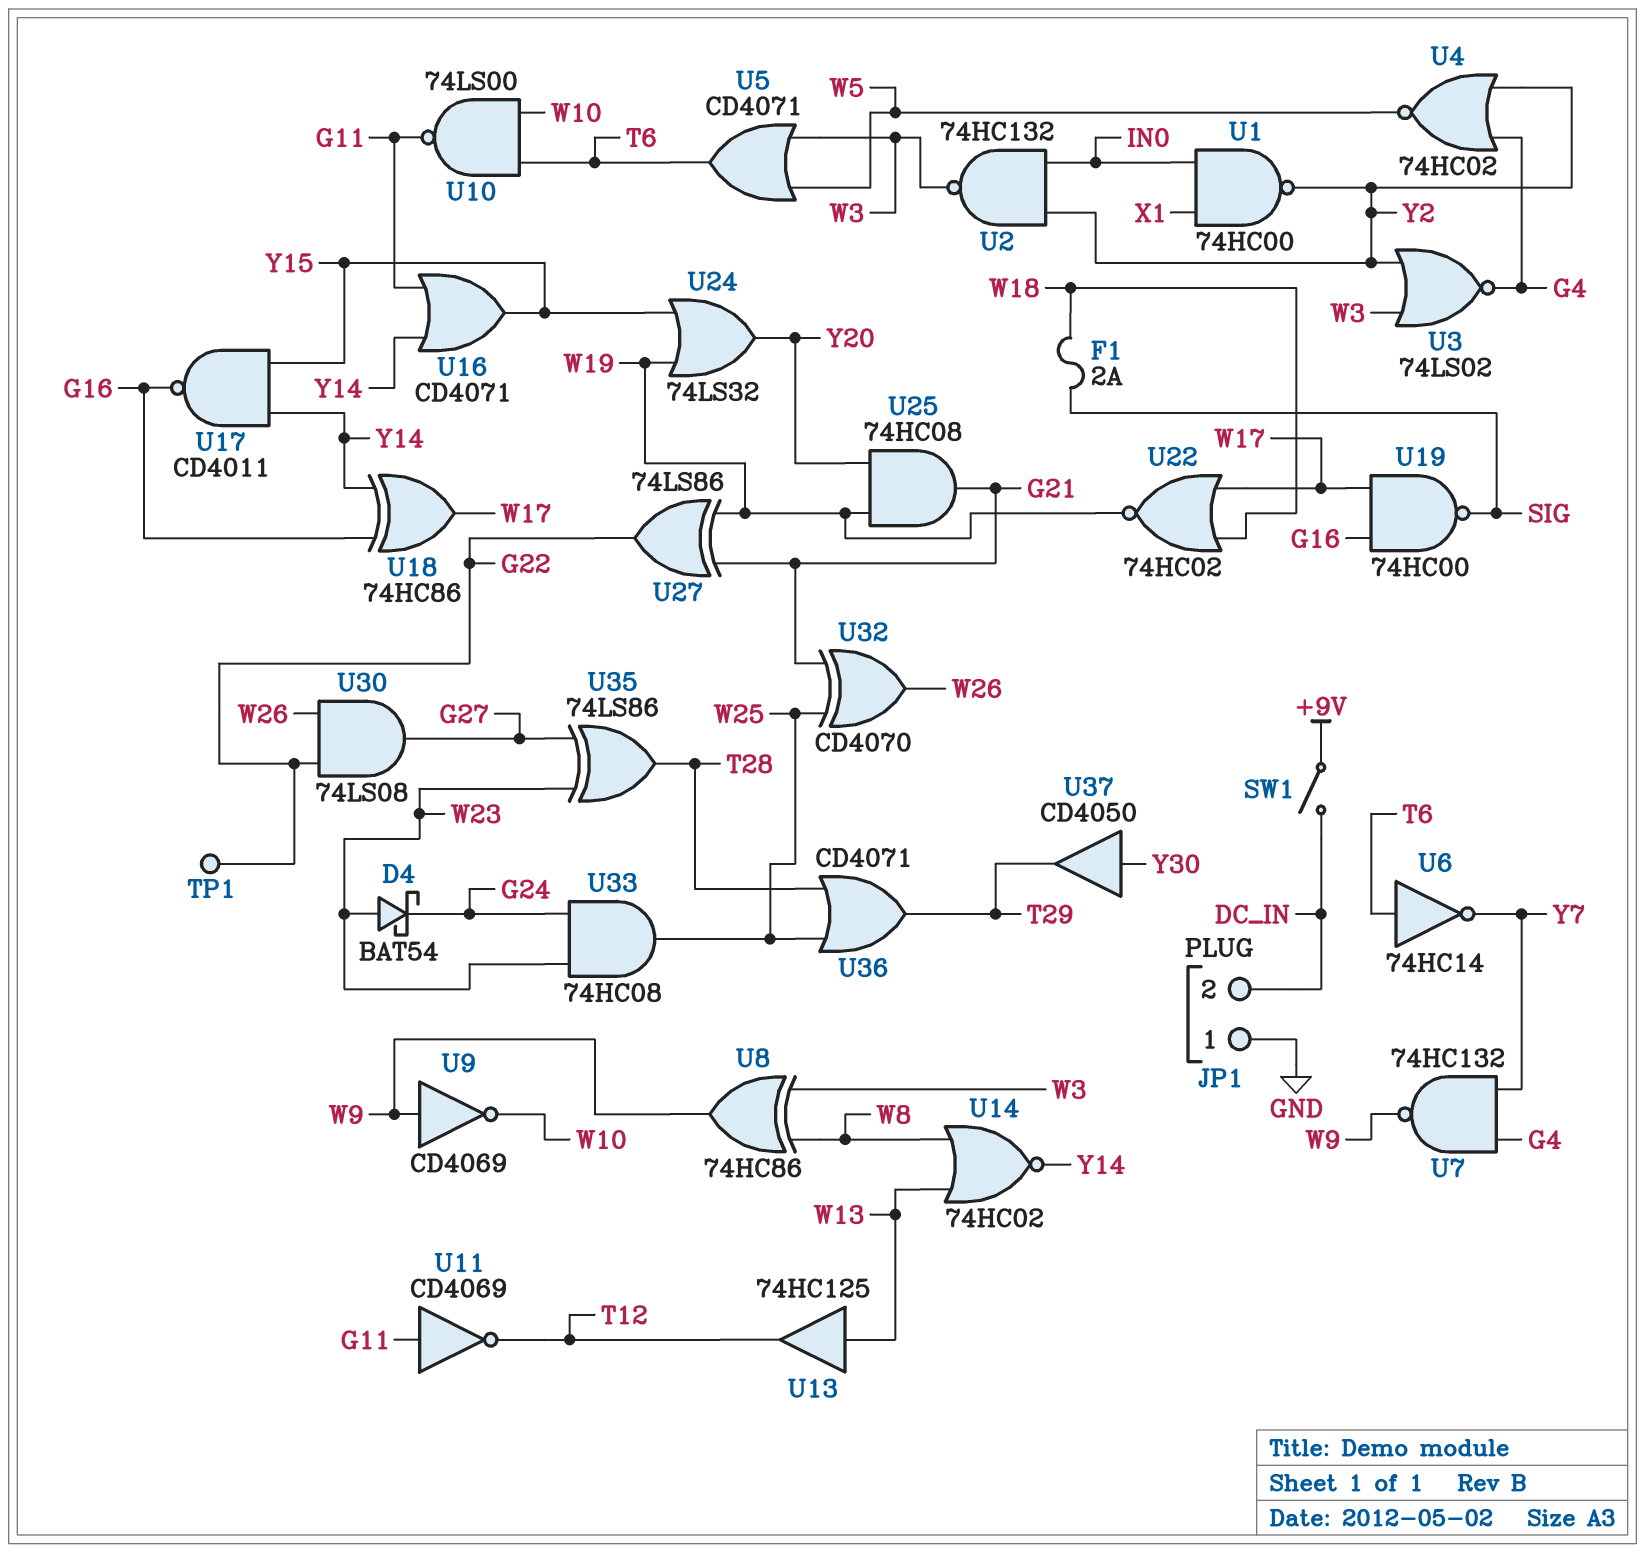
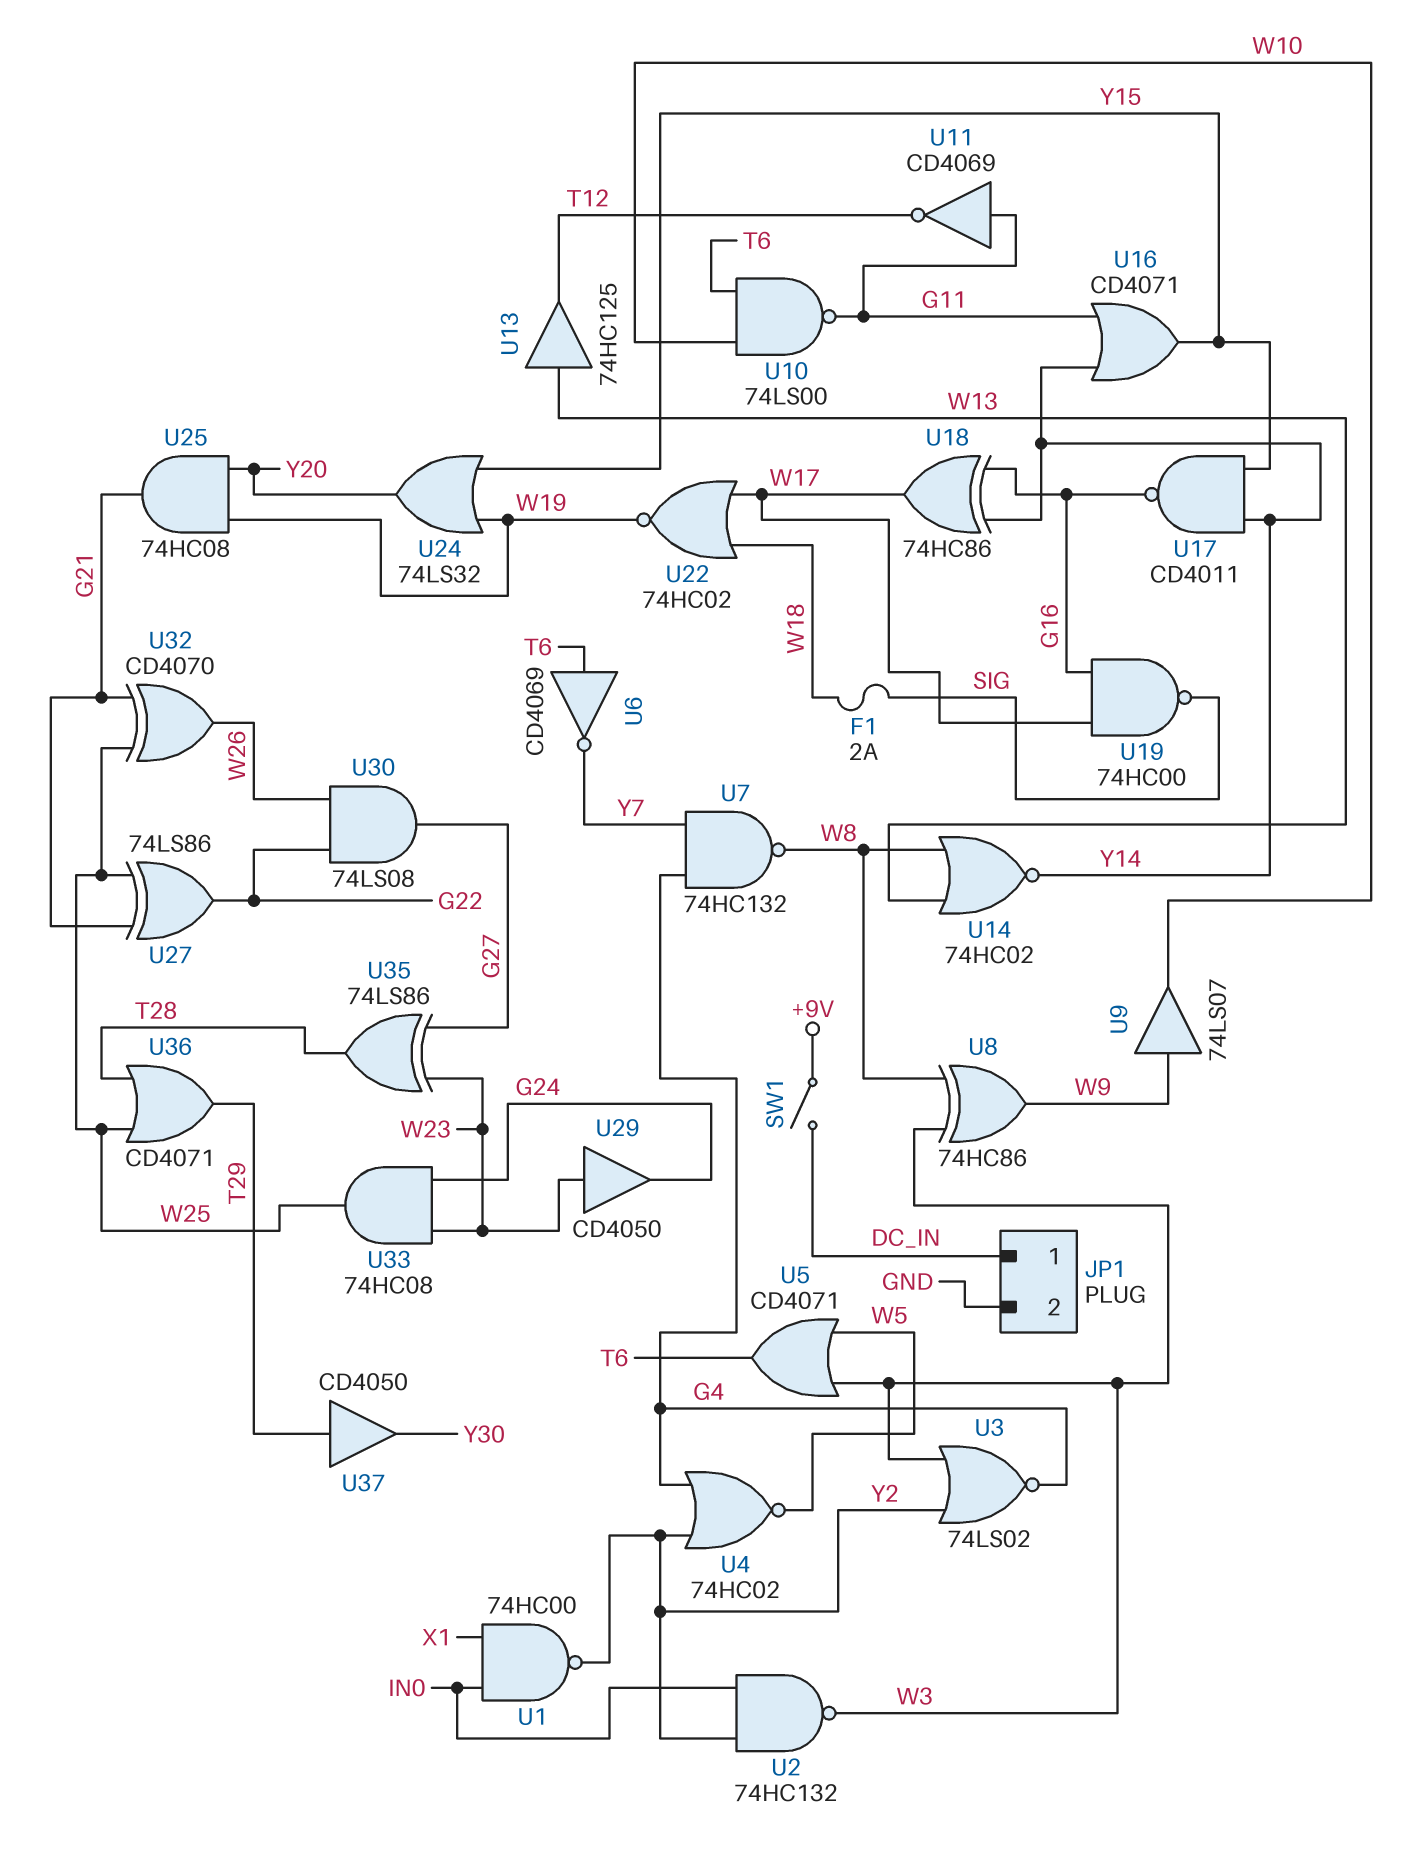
D4: schottky BAT54 (A W23, K G24) -> none
JP1 pin 1: GND -> DC_IN
JP1 pin 2: DC_IN -> GND
TP1: test point (G22) -> none
U6: NOT 74HC14 (in T6, out Y7) -> NOT CD4069 (in T6, out Y7)
U7: NAND 74HC132 (in G4, in Y7, out W9) -> NAND 74HC132 (in G4, in Y7, out W8)
U9: NOT CD4069 (in W9, out W10) -> buffer 74LS07 (in W9, out W10)
U27: XOR 74LS86 (in G21, in W19, out G22) -> XOR 74LS86 (in G21, in W25, out G22)
U29: none -> buffer CD4050 (in W23, out G24)
U37: buffer CD4050 (in Y30, out T29) -> buffer CD4050 (in T29, out Y30)

